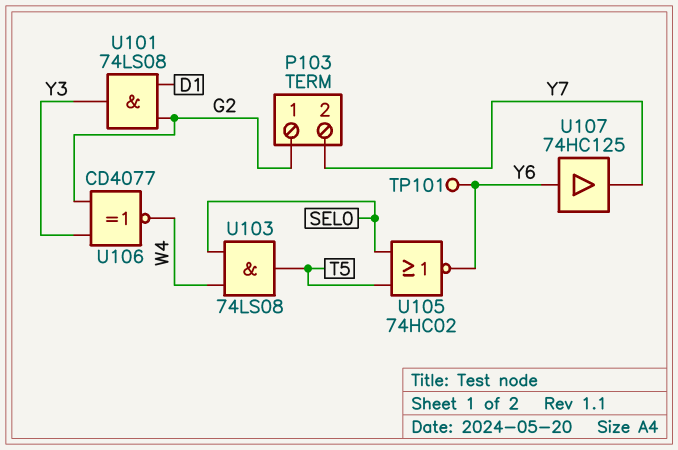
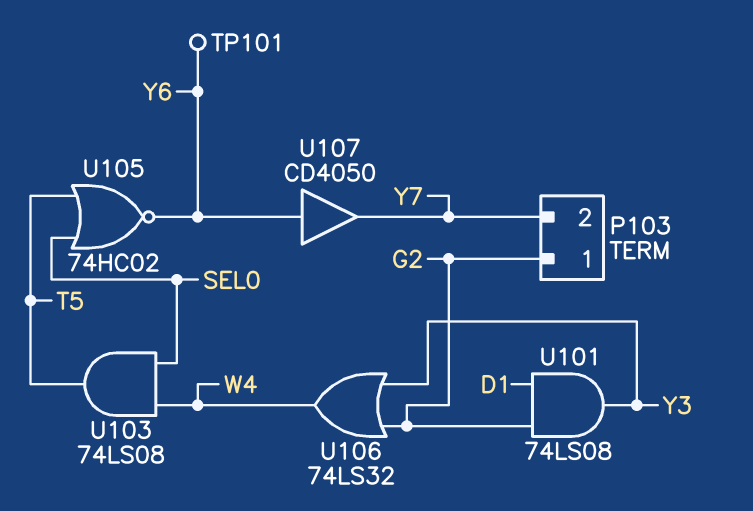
U106: XNOR CD4077 (in G2, in Y3, out W4) -> OR 74LS32 (in G2, in Y3, out W4)
U107: buffer 74HC125 (in Y6, out Y7) -> buffer CD4050 (in Y6, out Y7)

